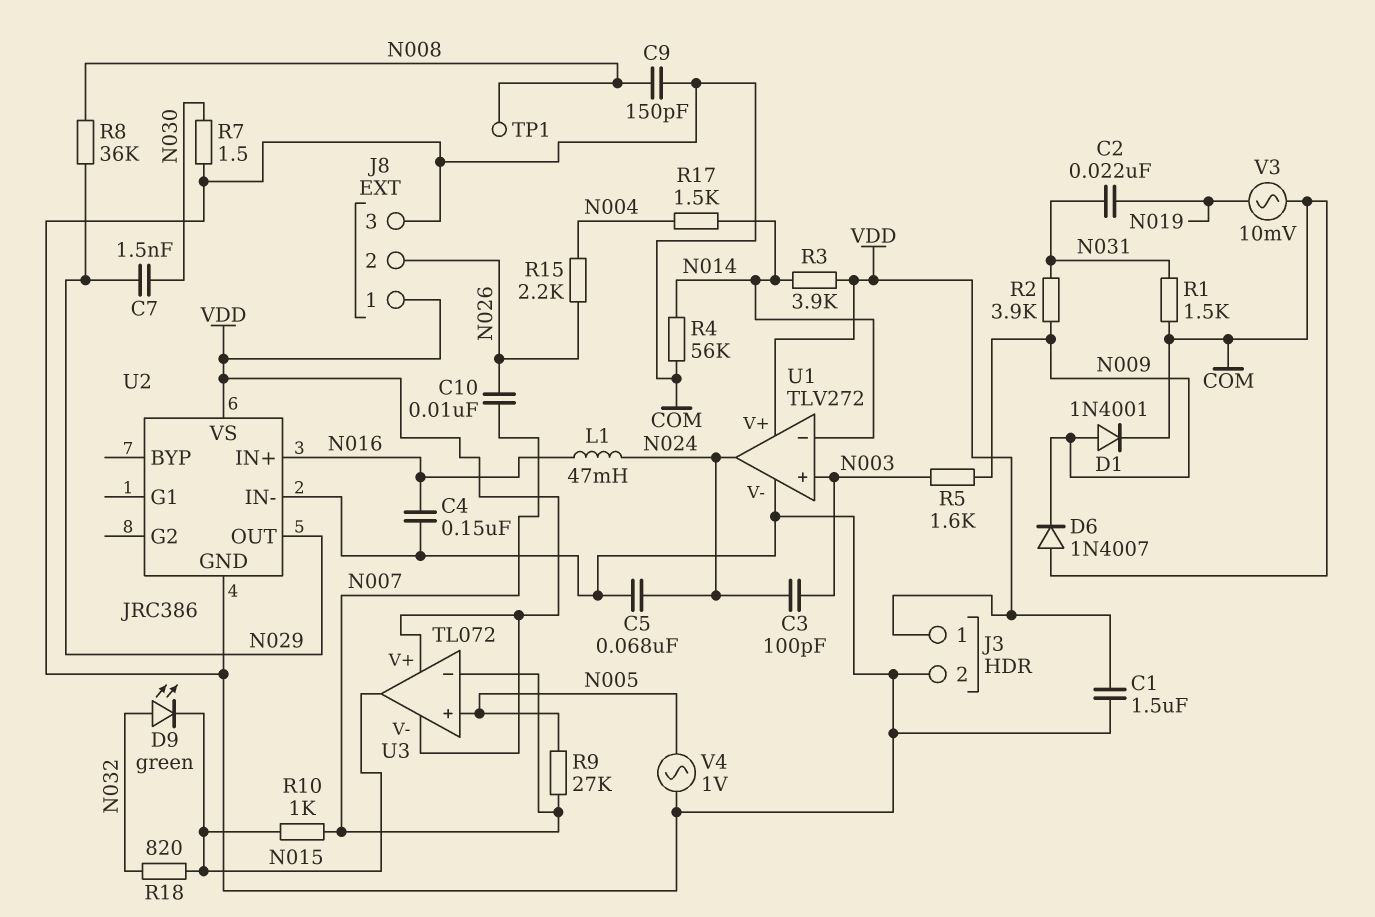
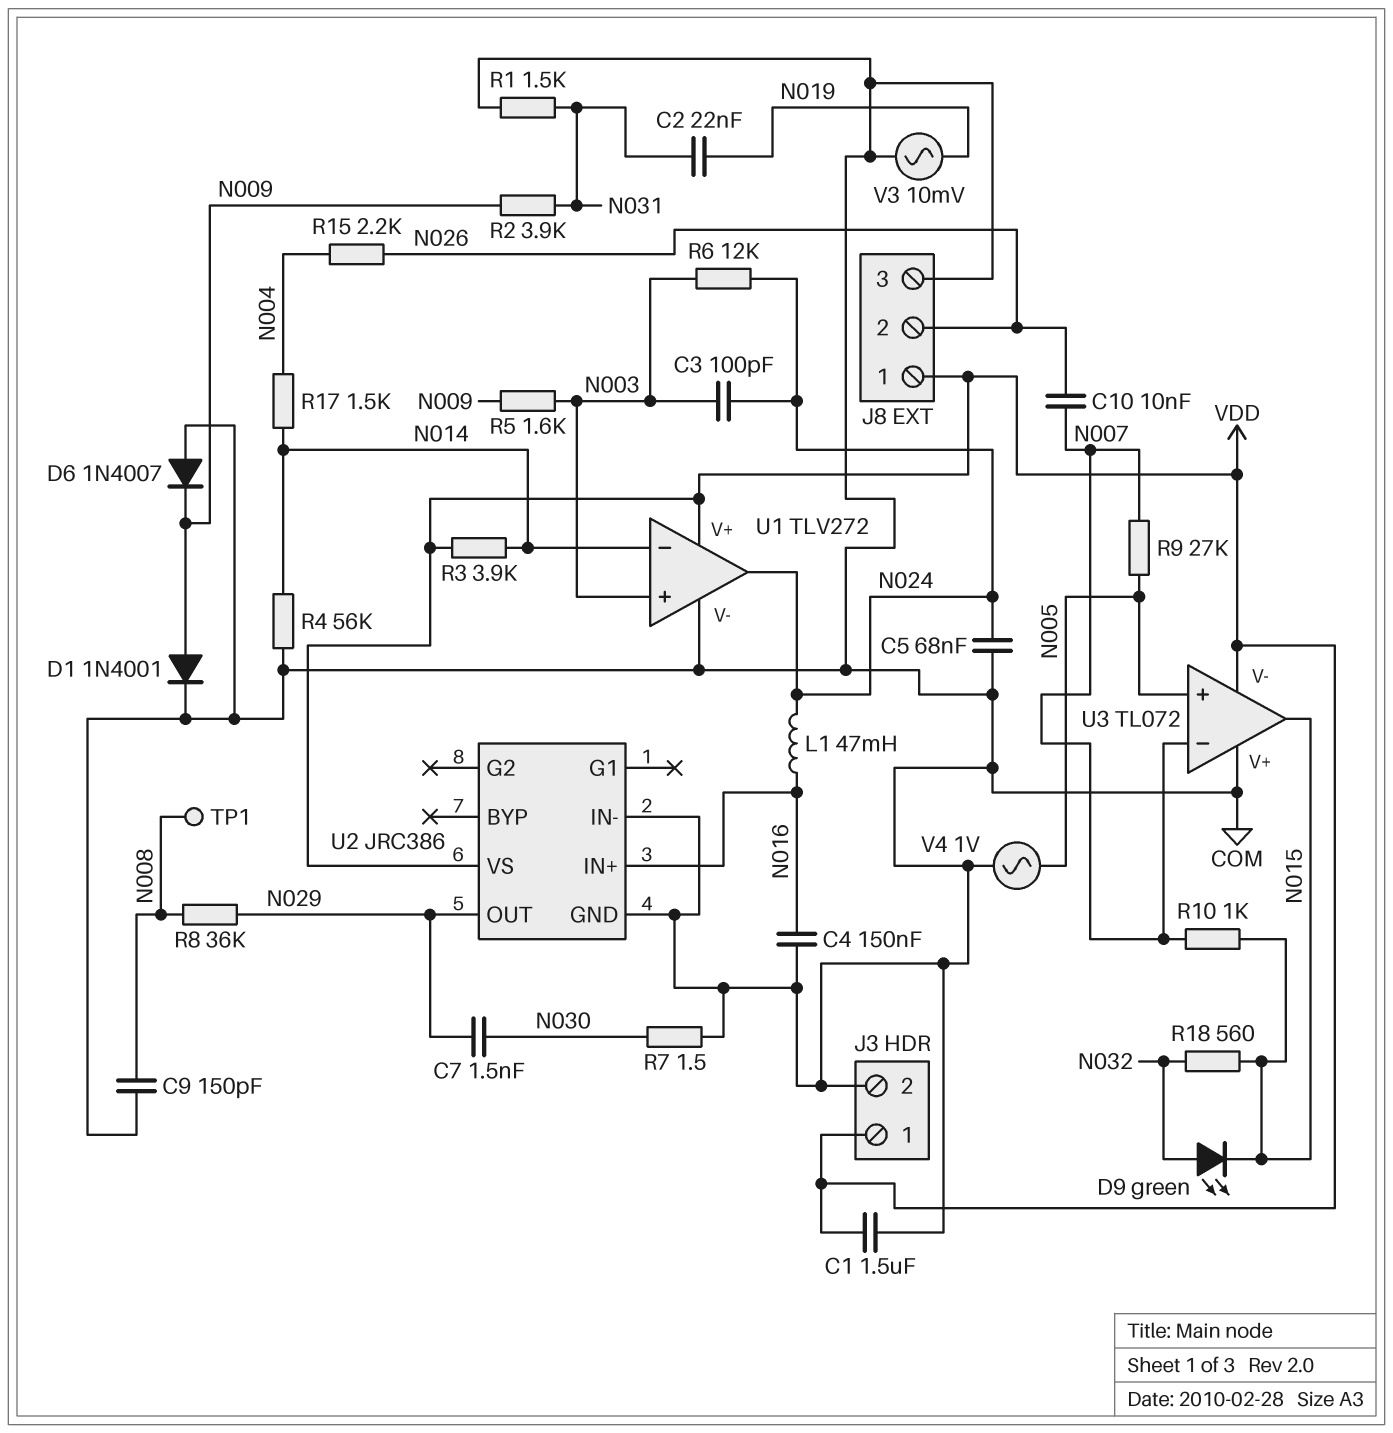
R6: none -> 12k (N003, N024)
R18: 820 (N015, N032) -> 560 (N015, N032)
U3 pin V+: VDD -> COM

